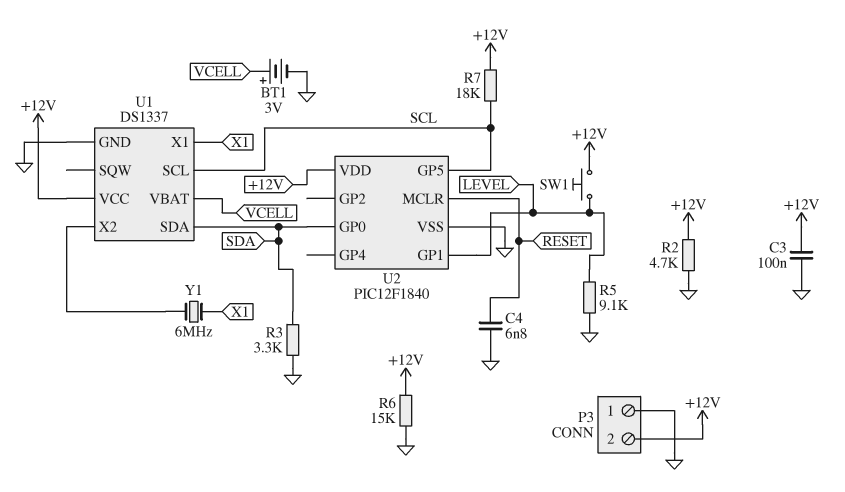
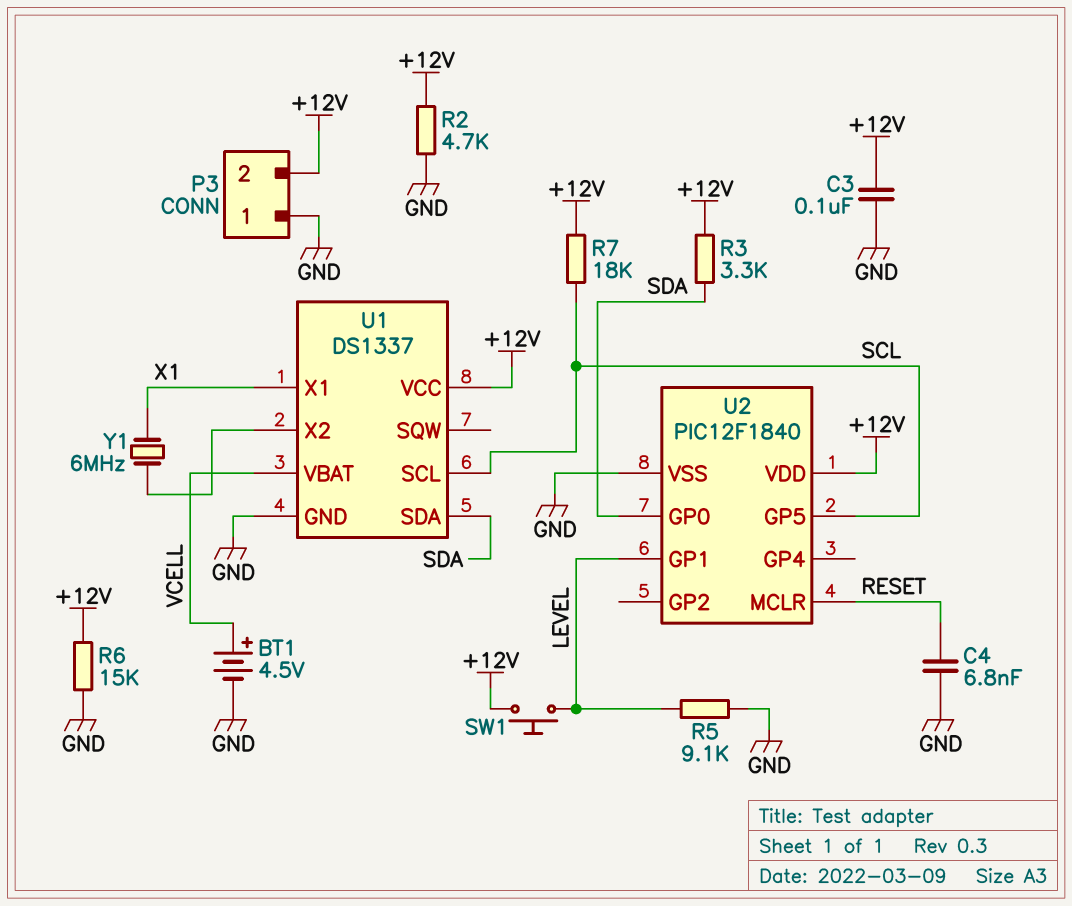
BT1: 3V (plus VCELL, minus GND) -> 4.5V (plus VCELL, minus GND)
R3: 3.3k (GND, SDA) -> 3.3k (+12V, SDA)

